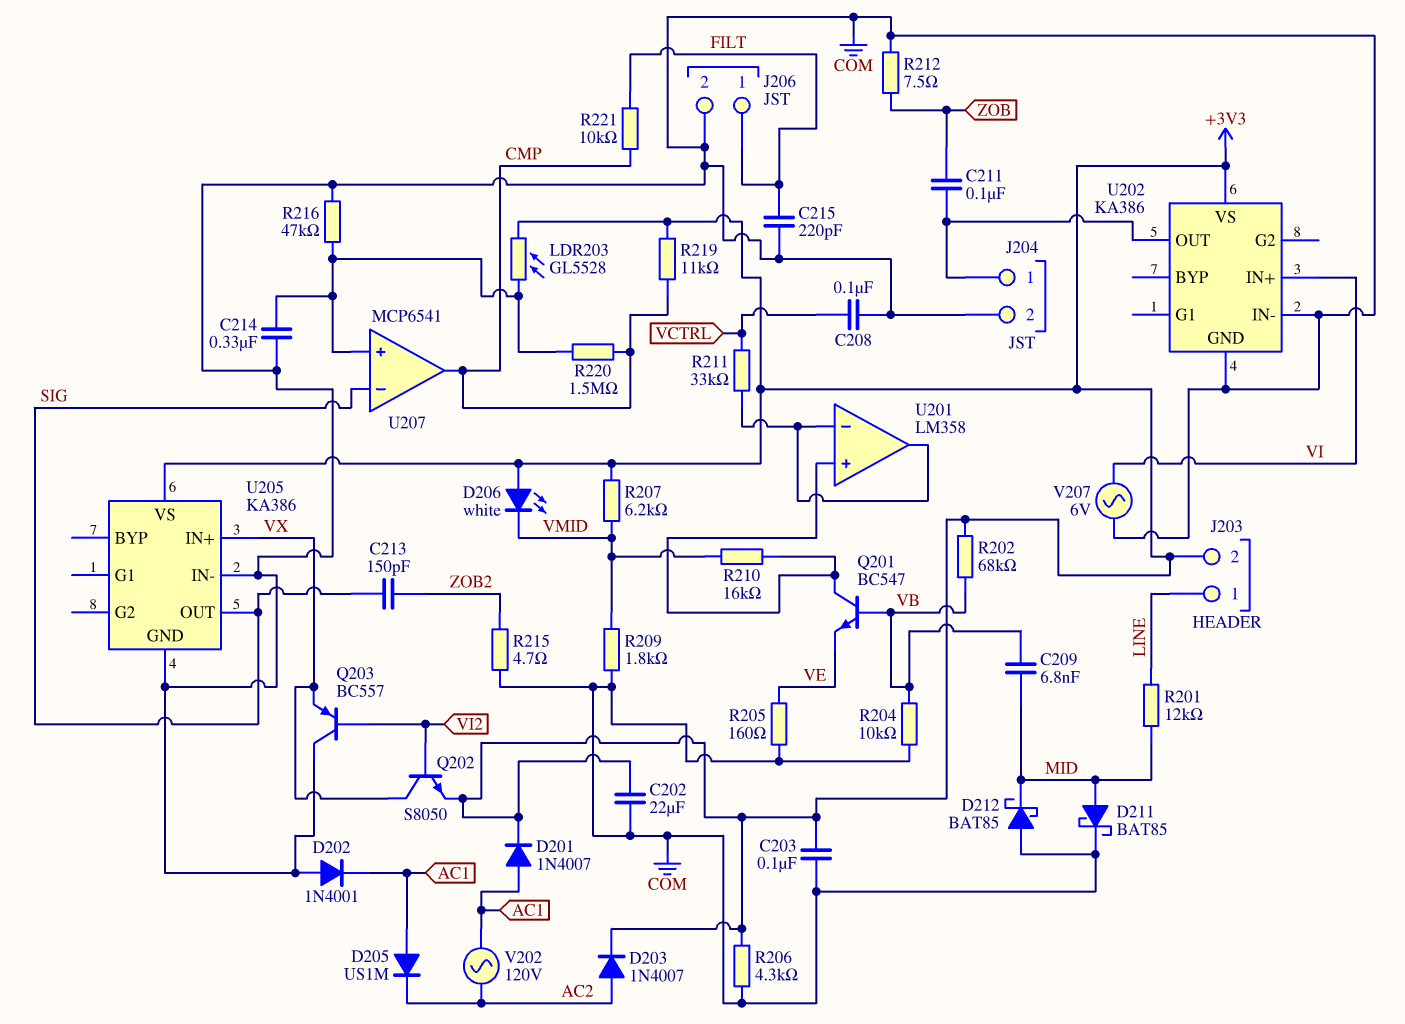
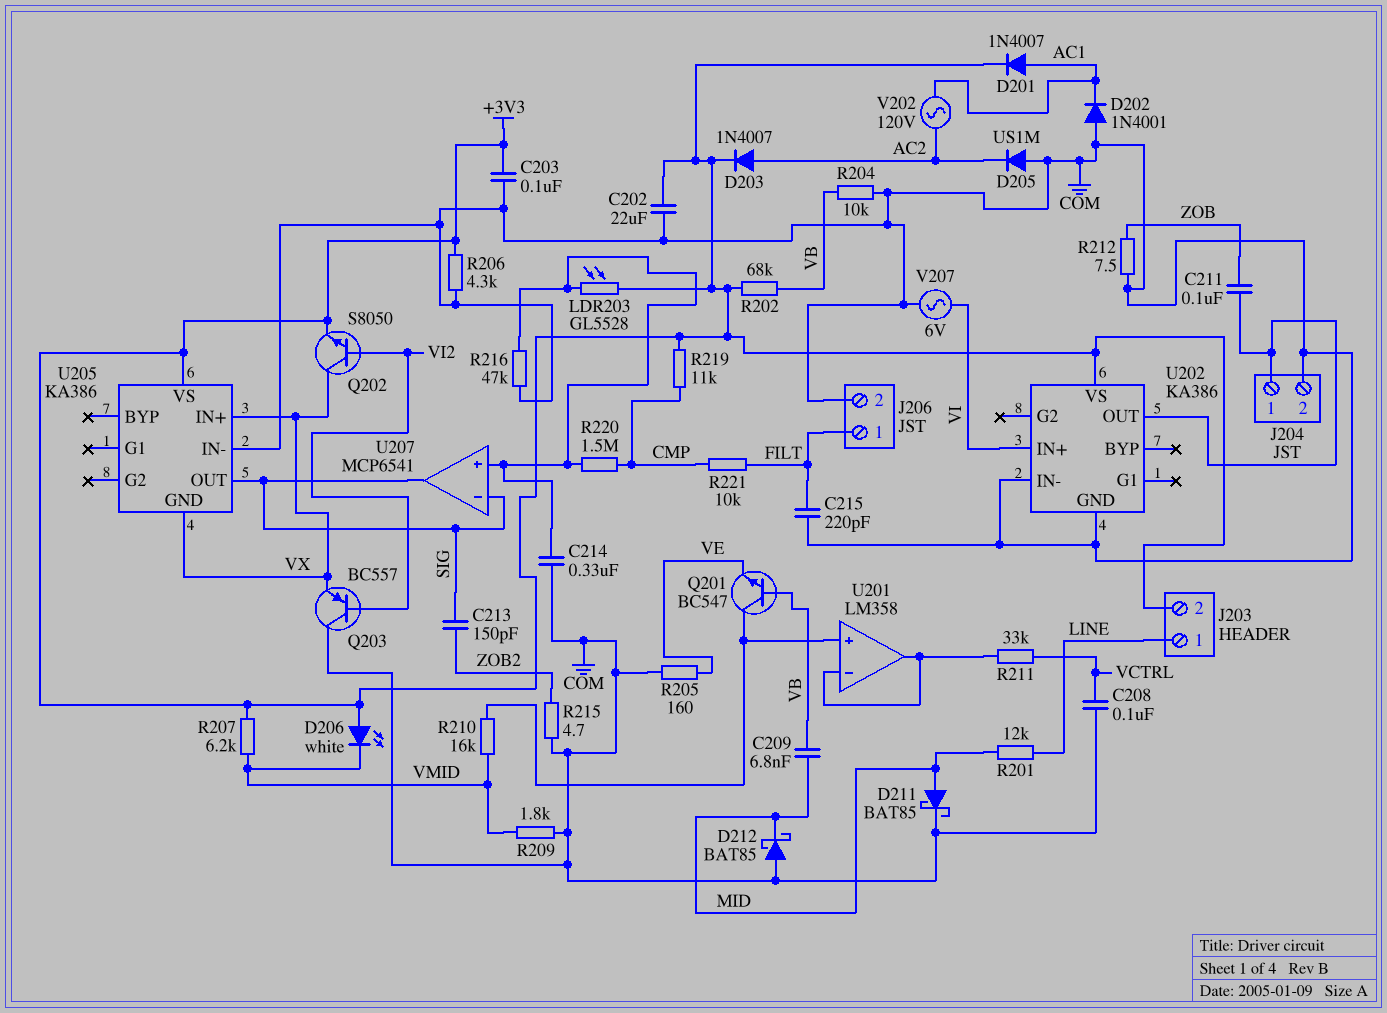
D205: diode US1M (A AC1, K AC2) -> diode US1M (A COM, K AC2)
U205 pin GND: COM -> VX
U207 pin out: CMP -> SIG

